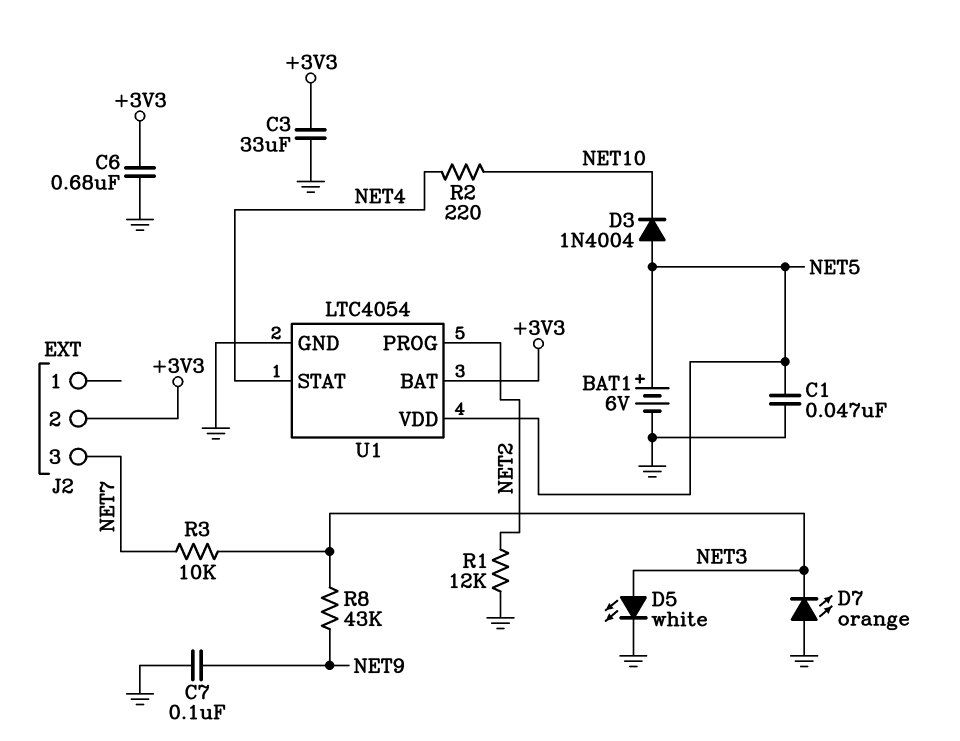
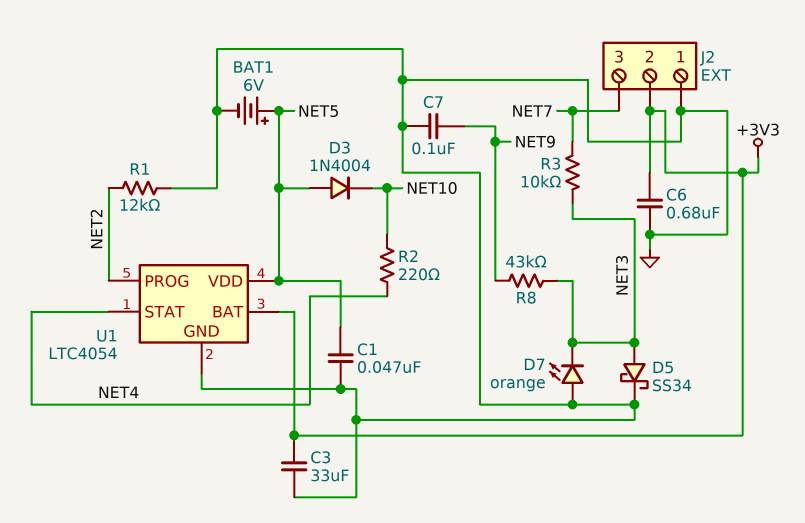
D5: LED white (A NET3, K GND) -> schottky SS34 (A NET3, K GND)
J2 pin 1: none -> GND

